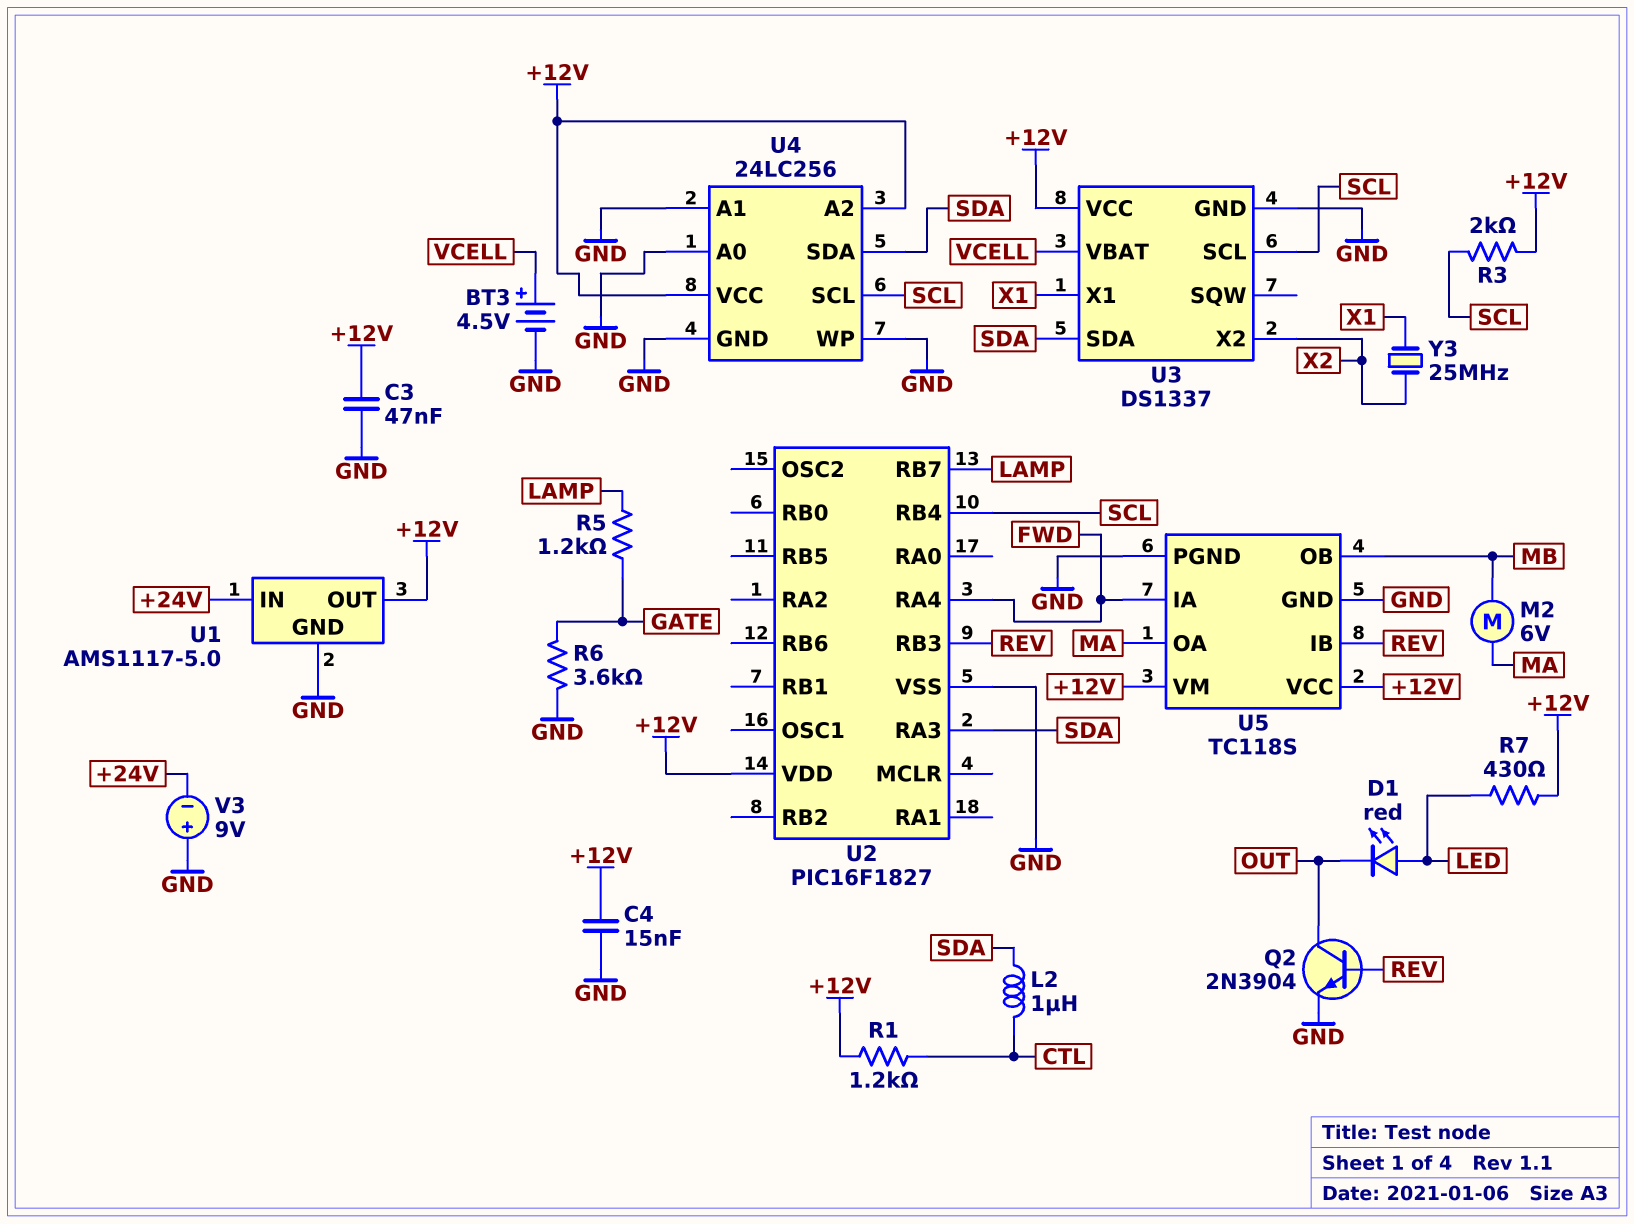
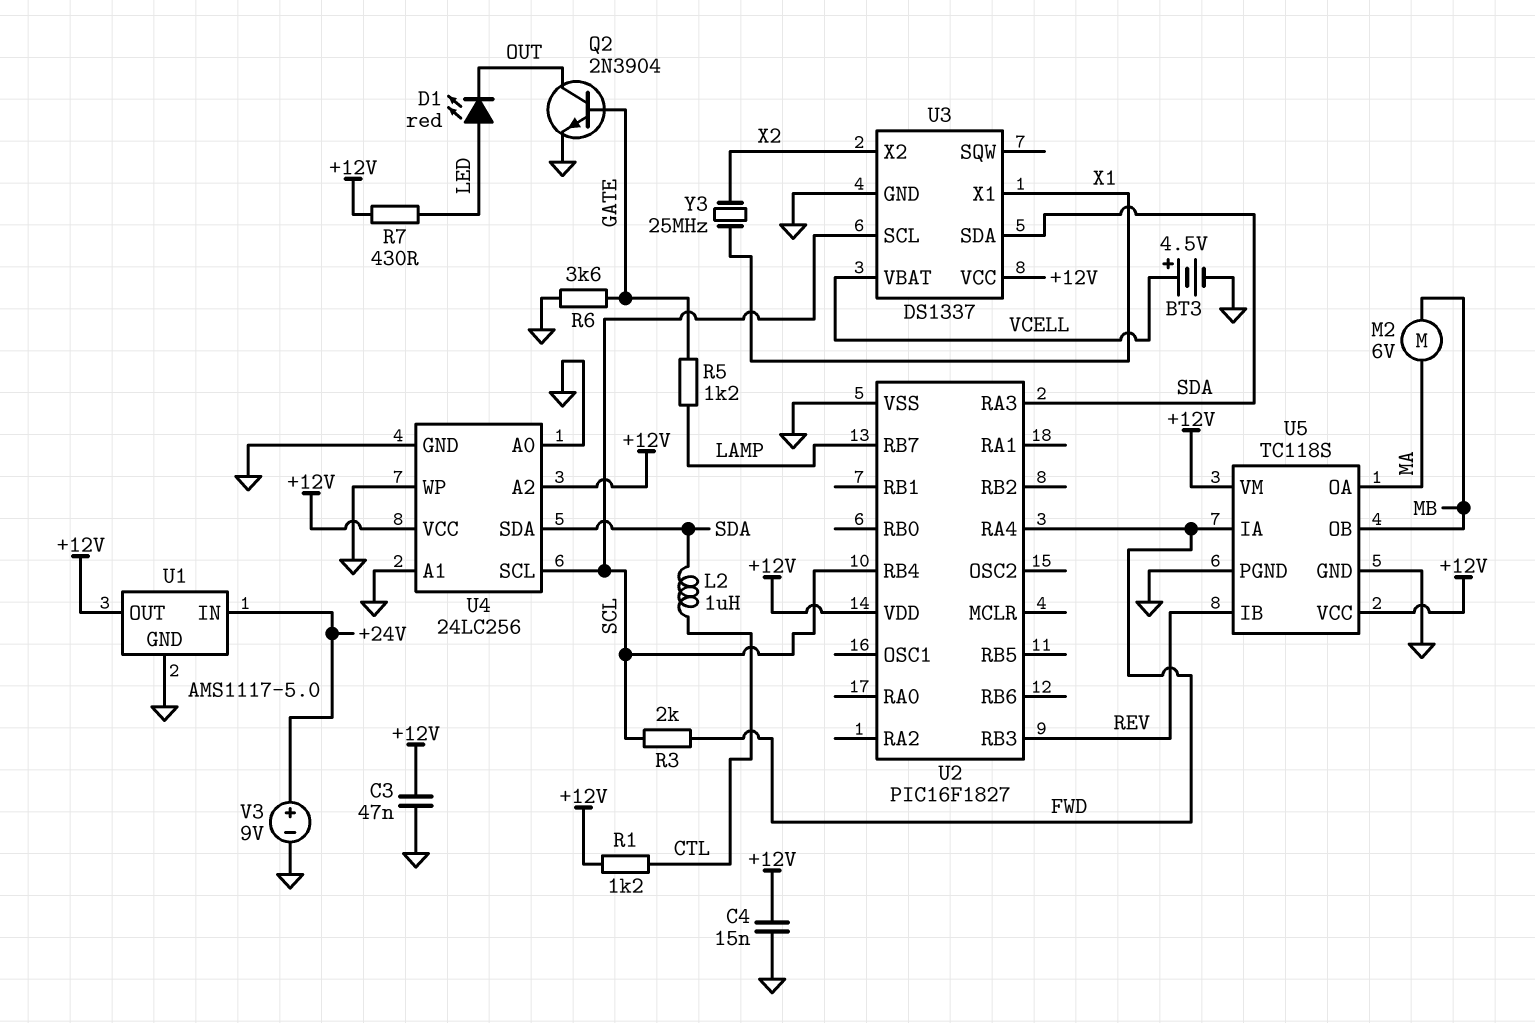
Q2: NPN 2N3904 (B REV, C OUT, E GND) -> NPN 2N3904 (B GATE, C OUT, E GND)
R3: 2k (+12V, SCL) -> 2k (FWD, SCL)
V3: 9V (plus GND, minus +24V) -> 9V (plus +24V, minus GND)

